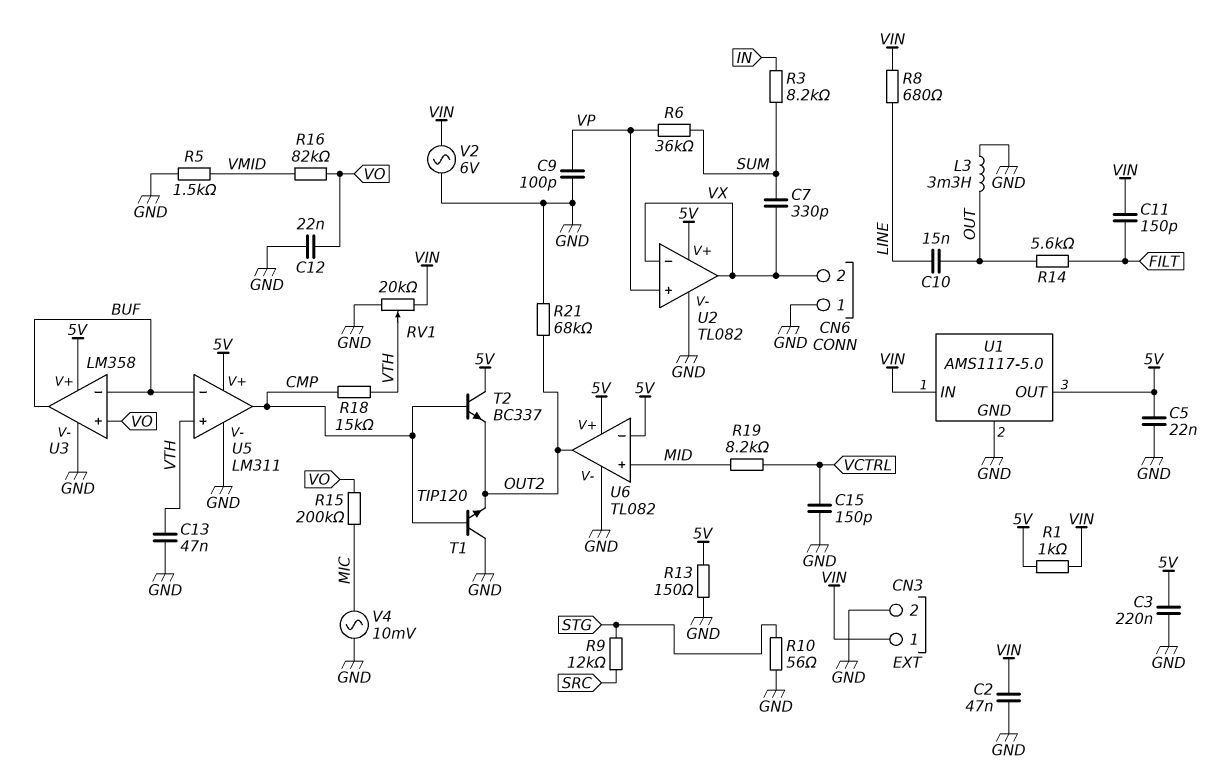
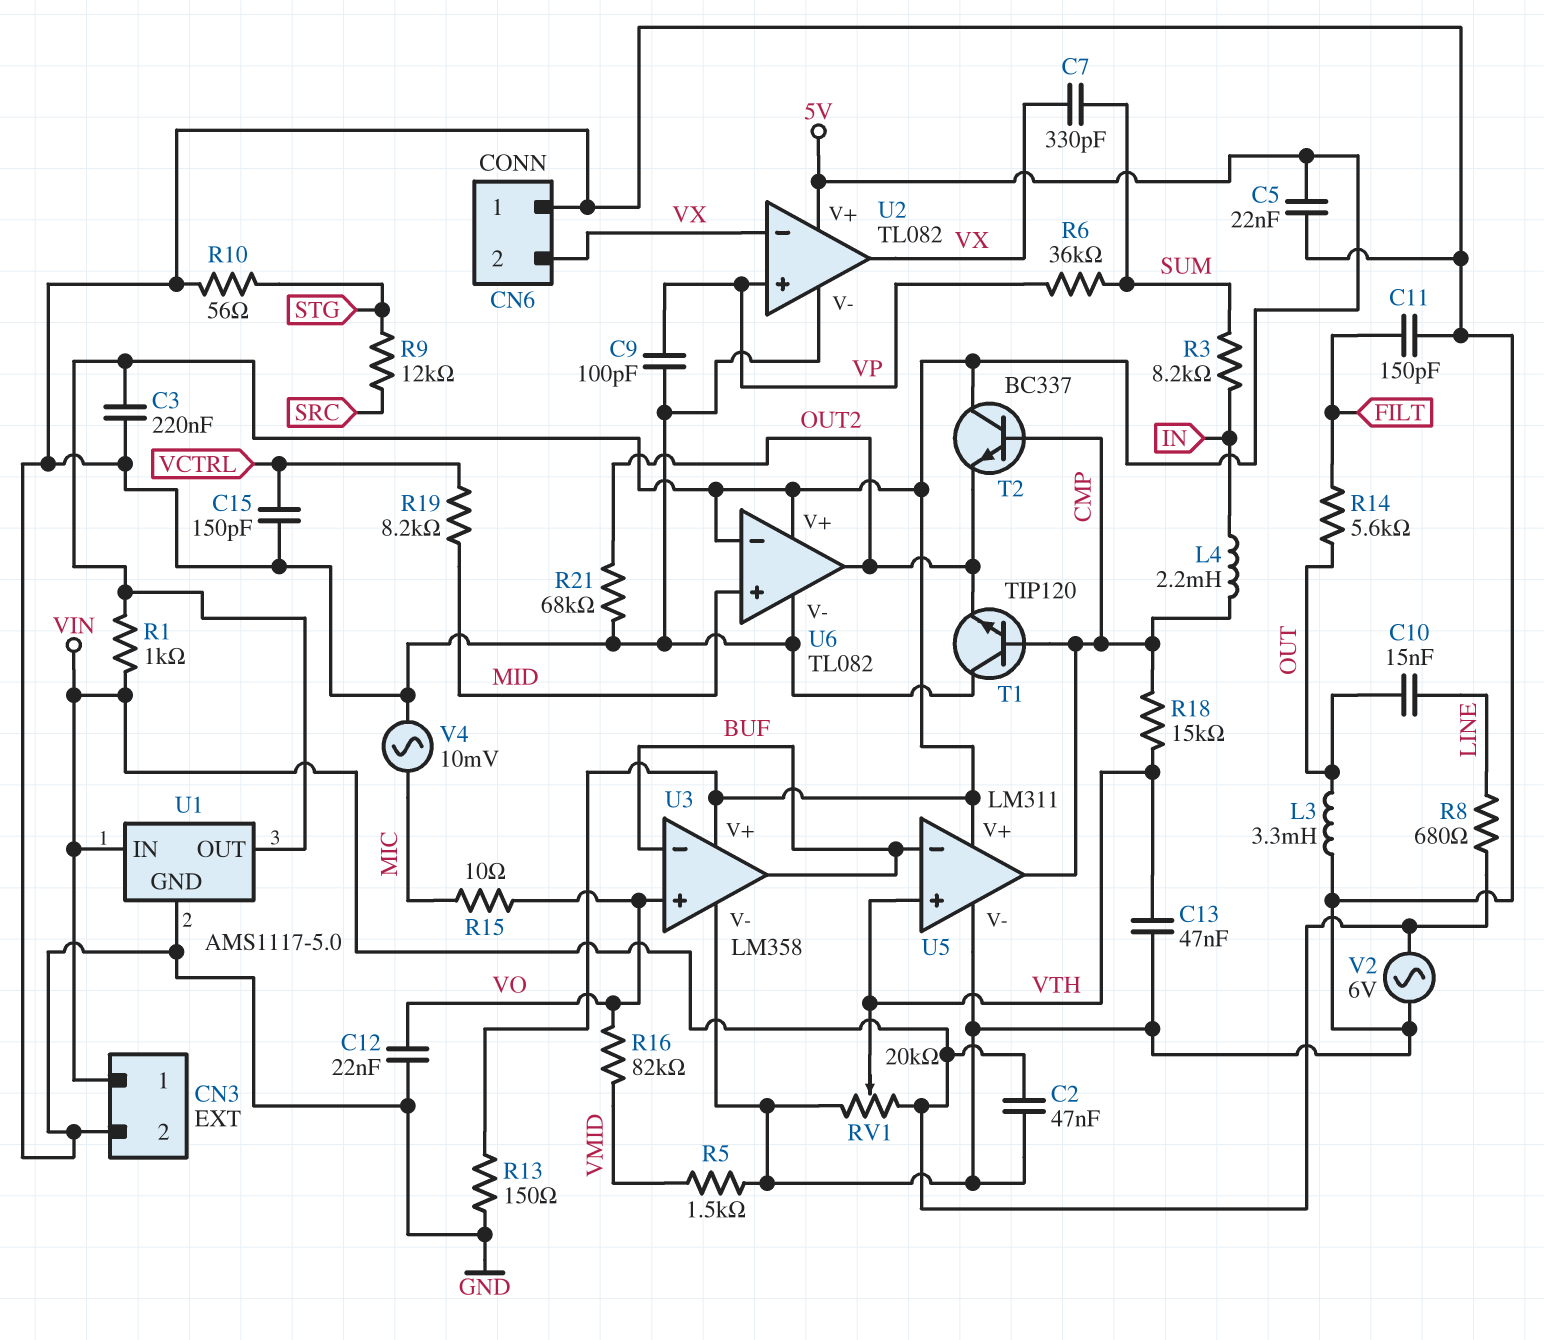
C11: 150pF (FILT, VIN) -> 150pF (FILT, GND)
L4: none -> 2.2mH (CMP, IN)
R15: 200k (MIC, VO) -> 10 (MIC, VO)

